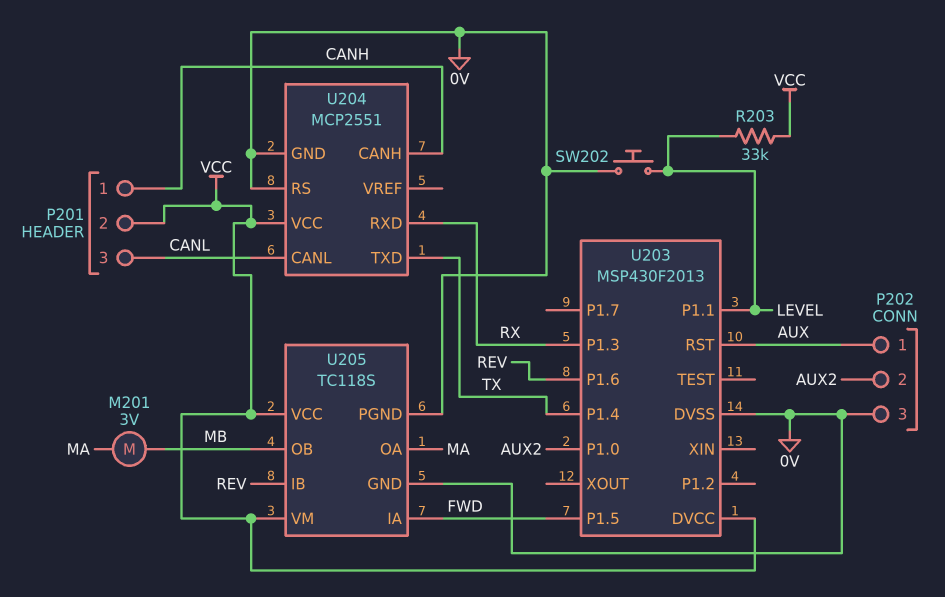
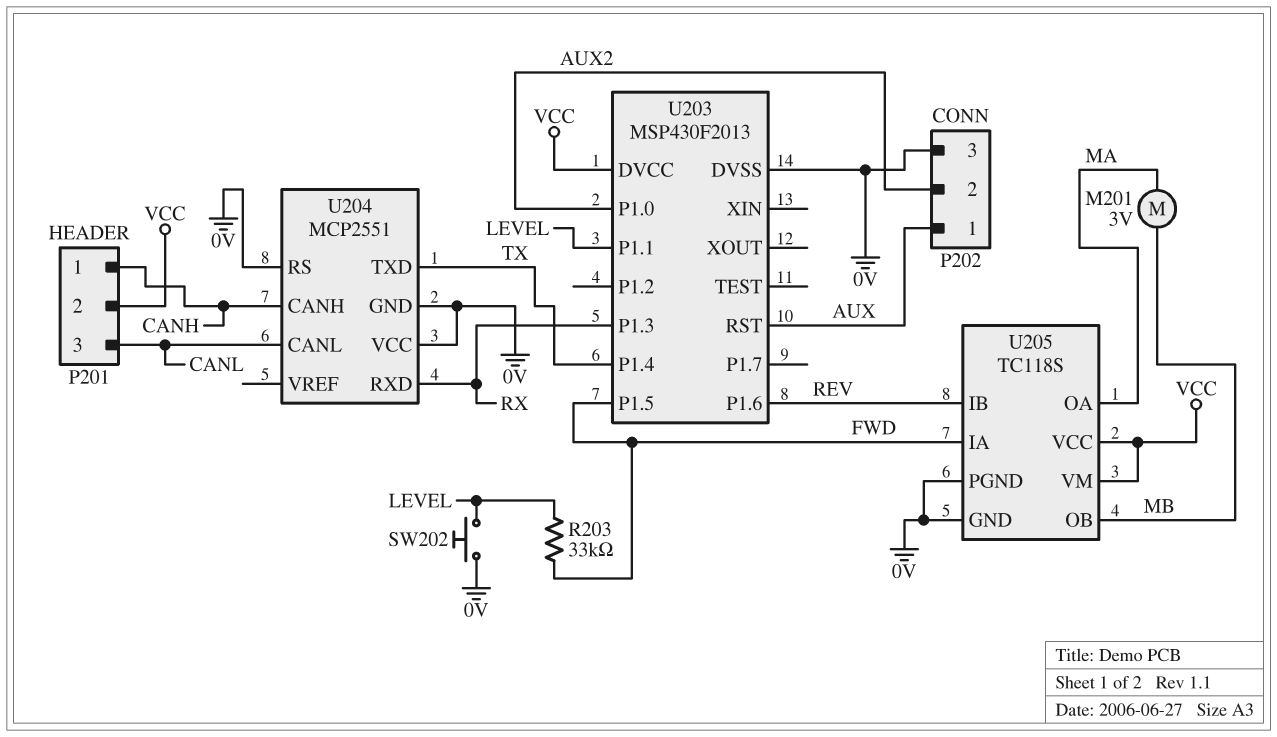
R203: 33k (LEVEL, VCC) -> 33k (FWD, LEVEL)
U204 pin VCC: VCC -> 0V

